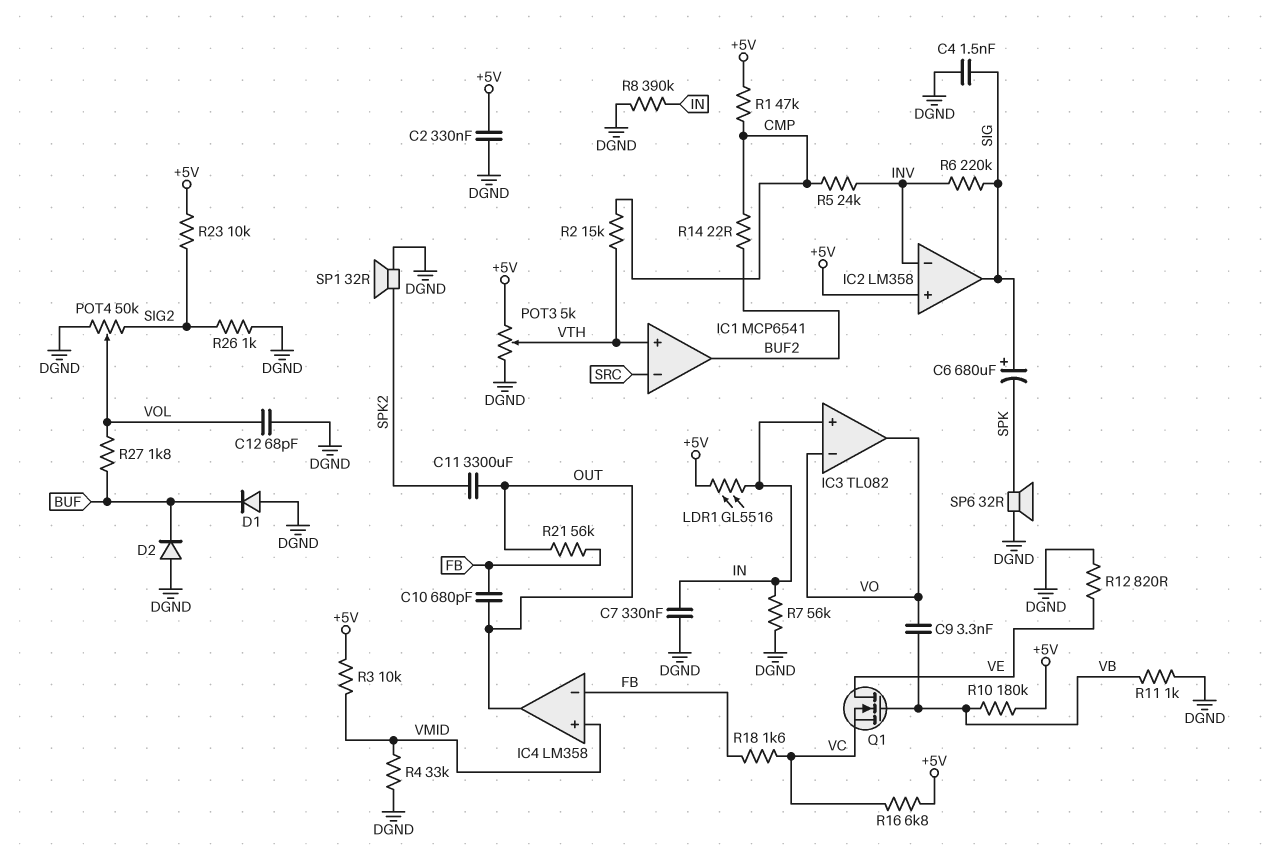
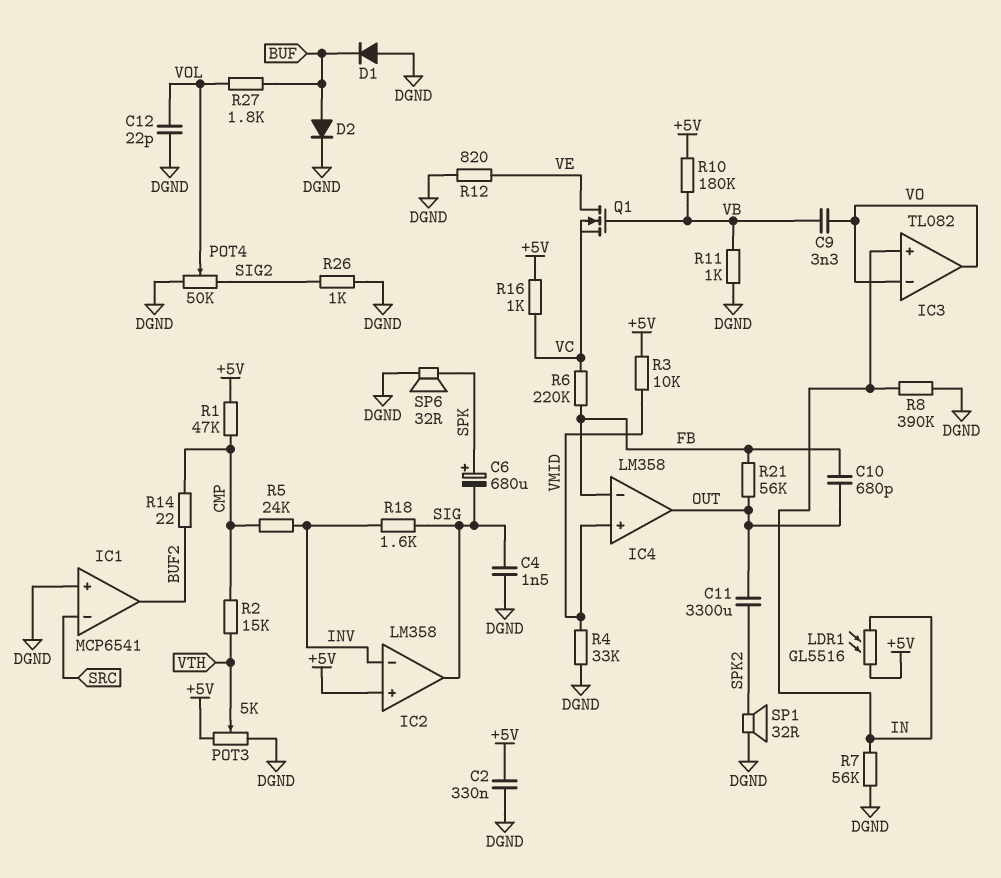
C6: 680uF (plus SIG, minus SPK) -> 680uF (plus SPK, minus SIG)
C7: 330nF (DGND, IN) -> none
C12: 68pF (DGND, VOL) -> 22pF (DGND, VOL)
D2: diode (A DGND, K BUF) -> diode (A BUF, K DGND)
IC1 pin in+: VTH -> DGND
R6: 220k (INV, SIG) -> 220k (FB, VC)
R16: 6.8k (+5V, VC) -> 1k (+5V, VC)
R18: 1.6k (FB, VC) -> 1.6k (INV, SIG)
R23: 10k (+5V, SIG2) -> none

